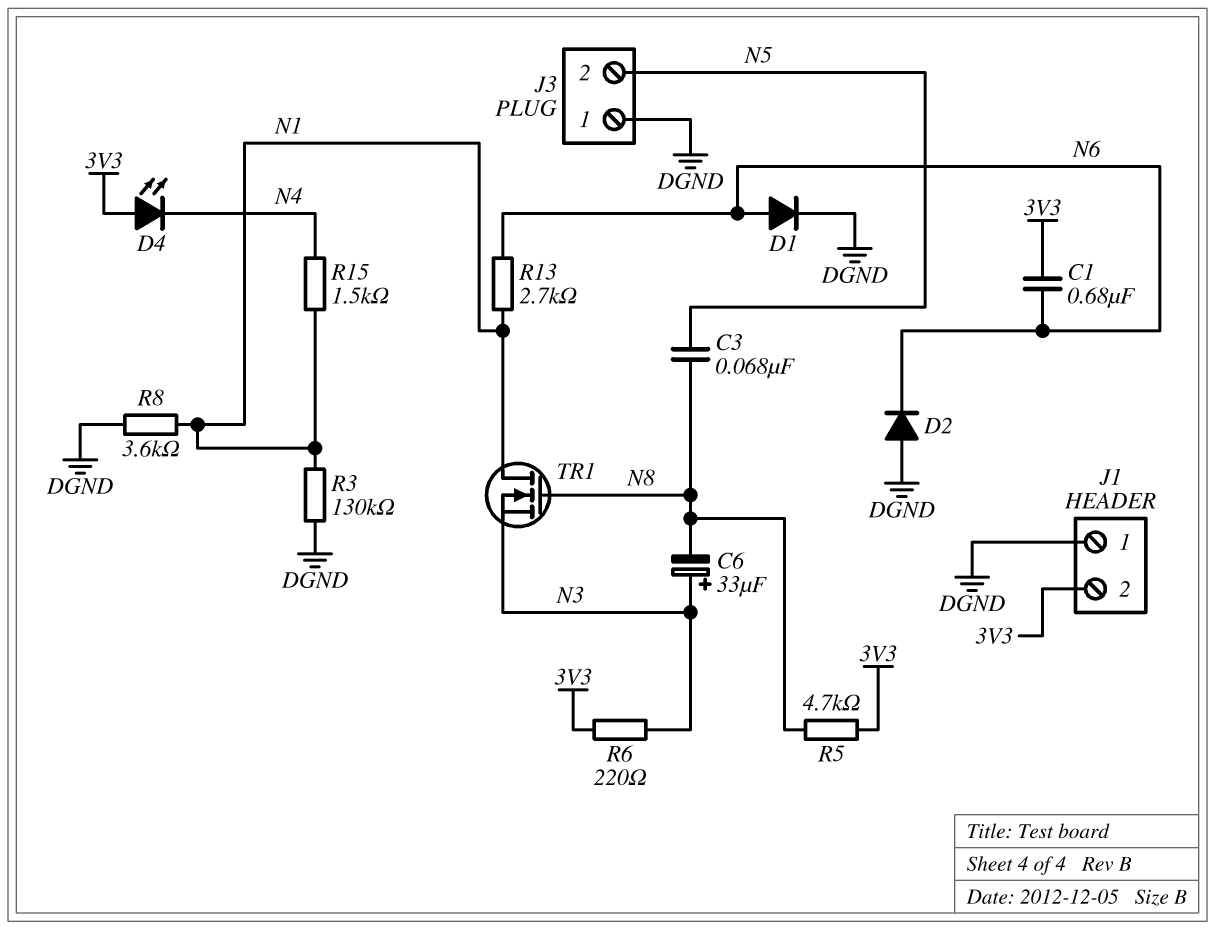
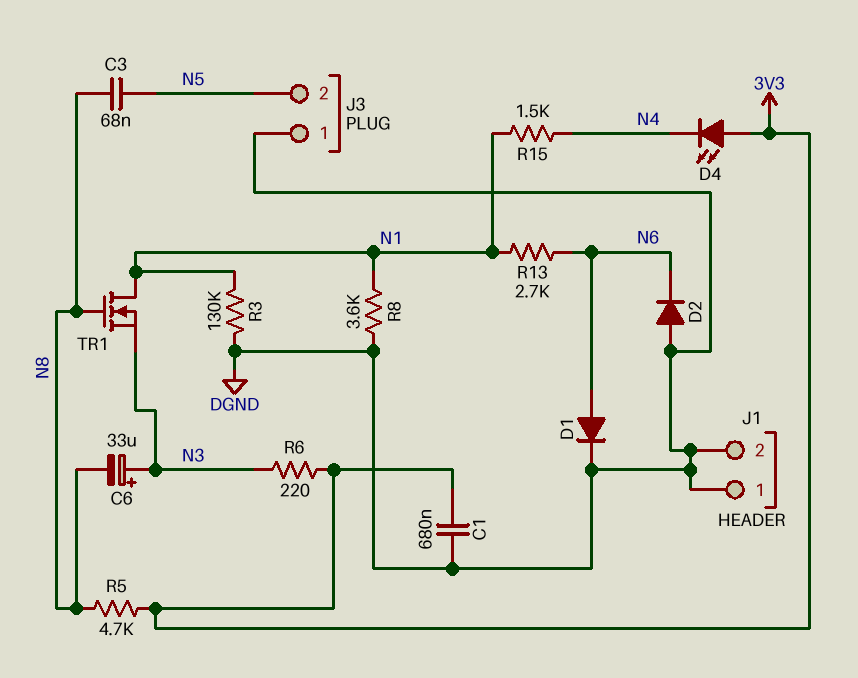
C1: 680nF (3V3, N6) -> 680nF (3V3, DGND)
J1 pin 2: 3V3 -> DGND

